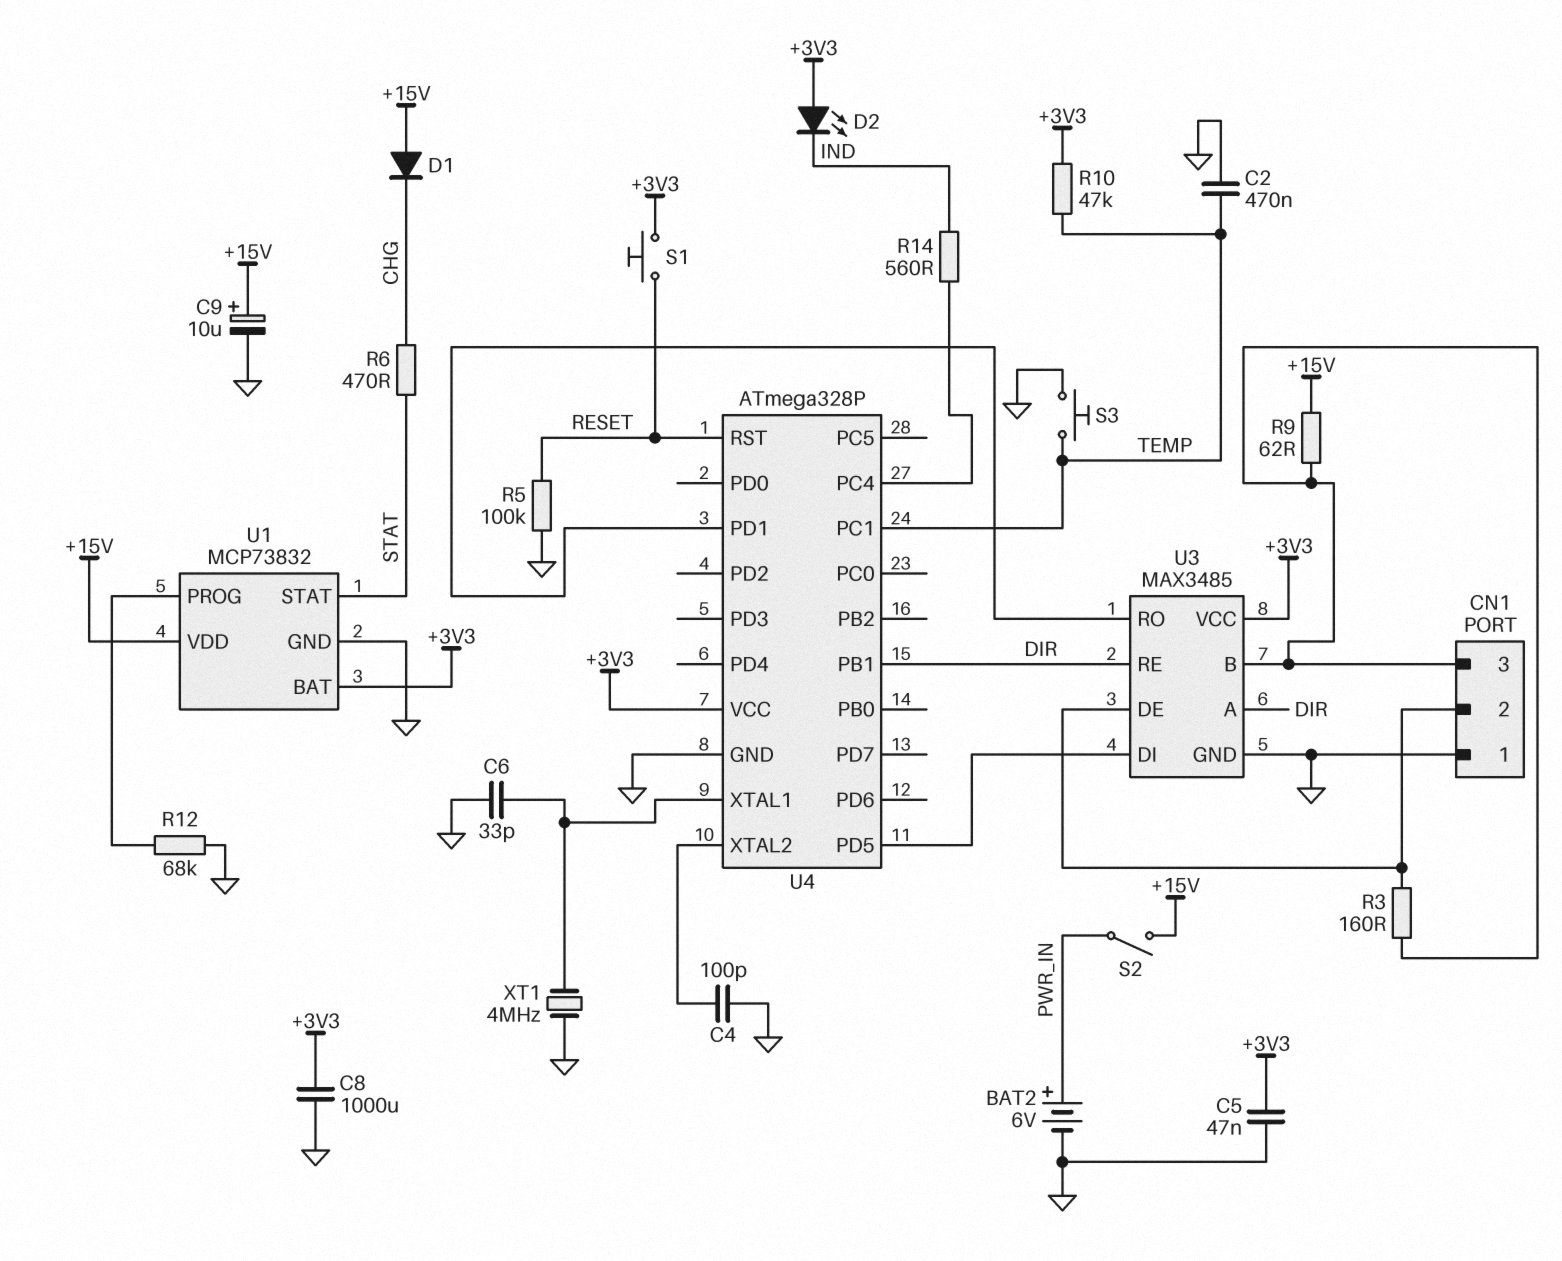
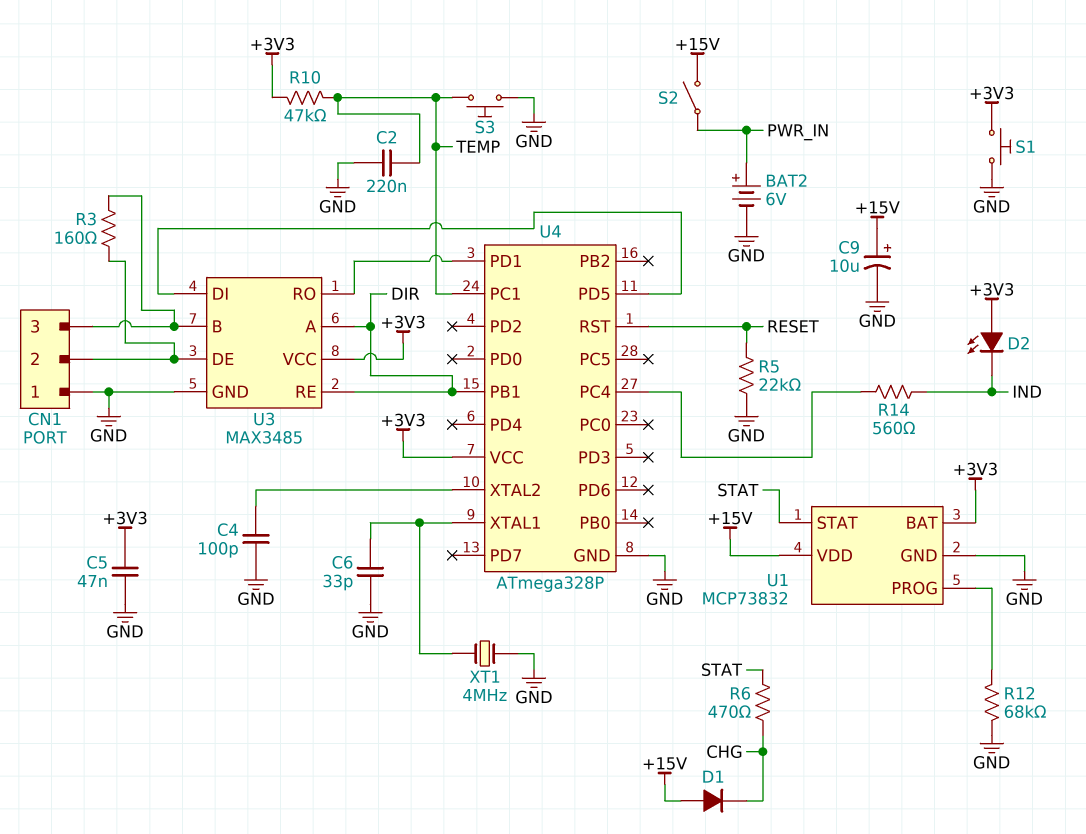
C2: 470nF (GND, TEMP) -> 220nF (GND, TEMP)
C8: 1000uF (+3V3, GND) -> none
R5: 100k (GND, RESET) -> 22k (GND, RESET)
R9: 62 (+15V, CN1/3) -> none
S1: button (+3V3, RESET) -> button (+3V3, GND)

